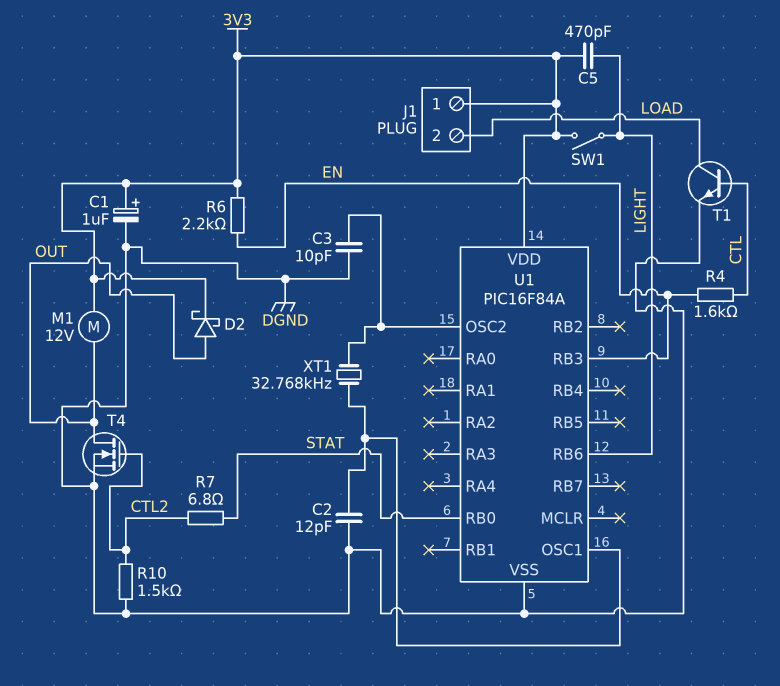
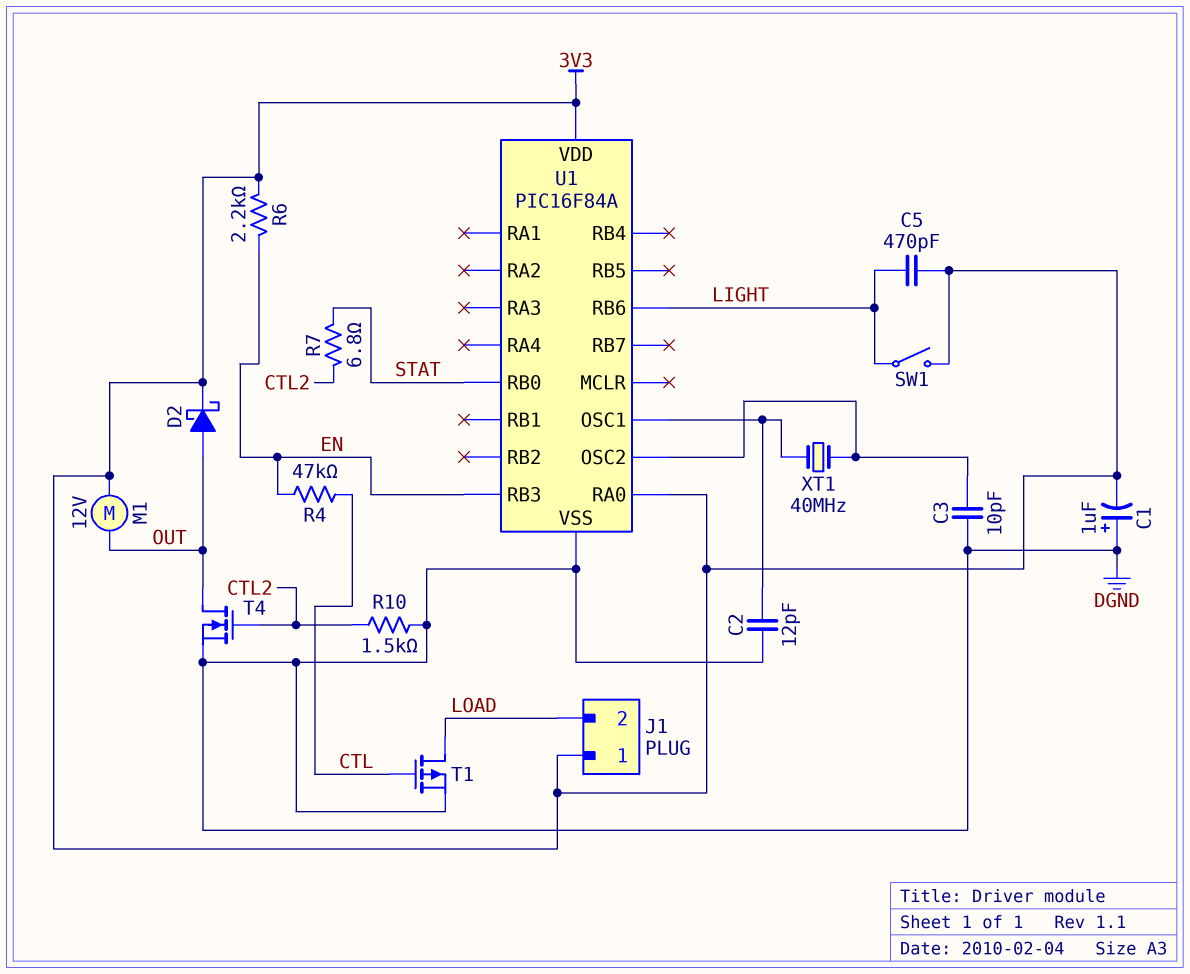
C1: 1uF (plus 3V3, minus DGND) -> 1uF (plus DGND, minus 3V3)
R4: 1.6k (CTL, EN) -> 47k (CTL, EN)
T1: NPN (B CTL, C LOAD, E DGND) -> PMOS (G CTL, D LOAD, S DGND)
U1 pin RA0: none -> 3V3
XT1: 32.768kHz (U1/OSC1, U1/OSC2) -> 40MHz (U1/OSC1, U1/OSC2)

